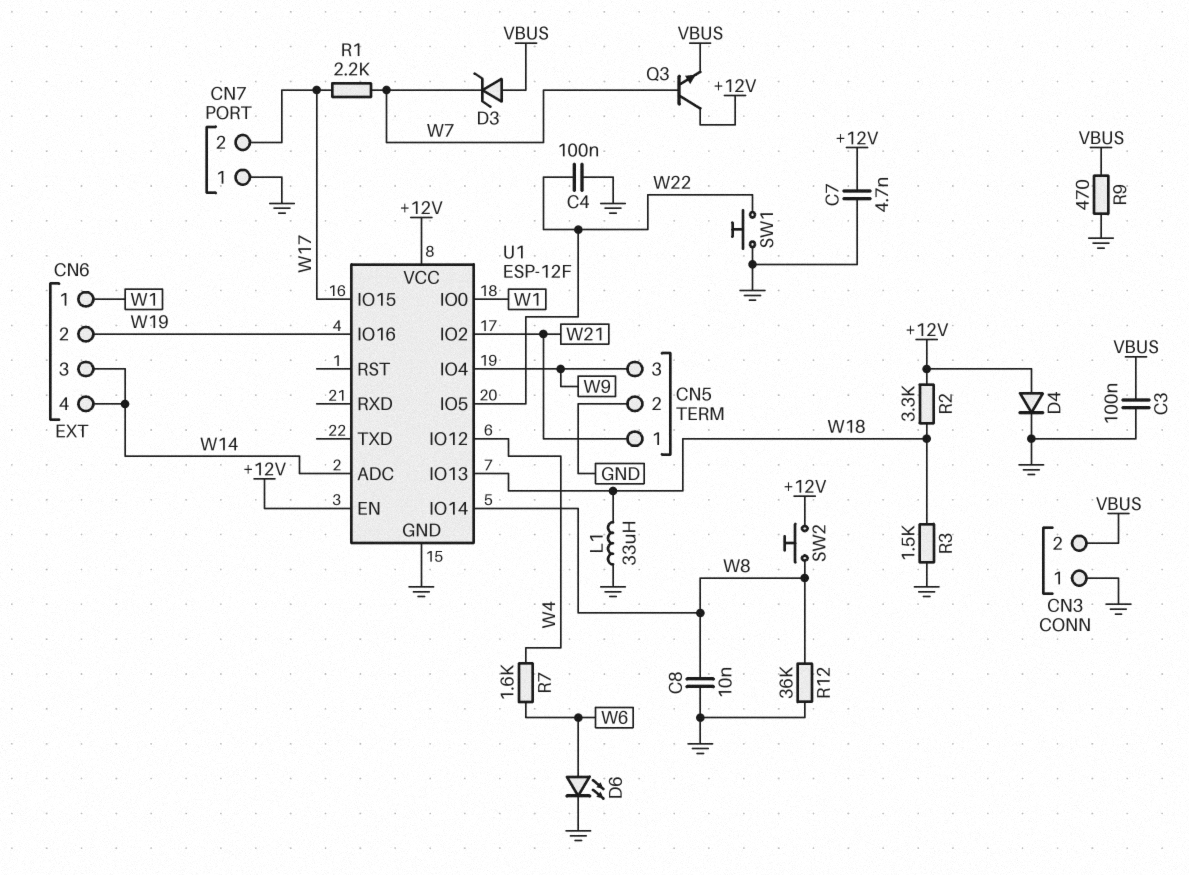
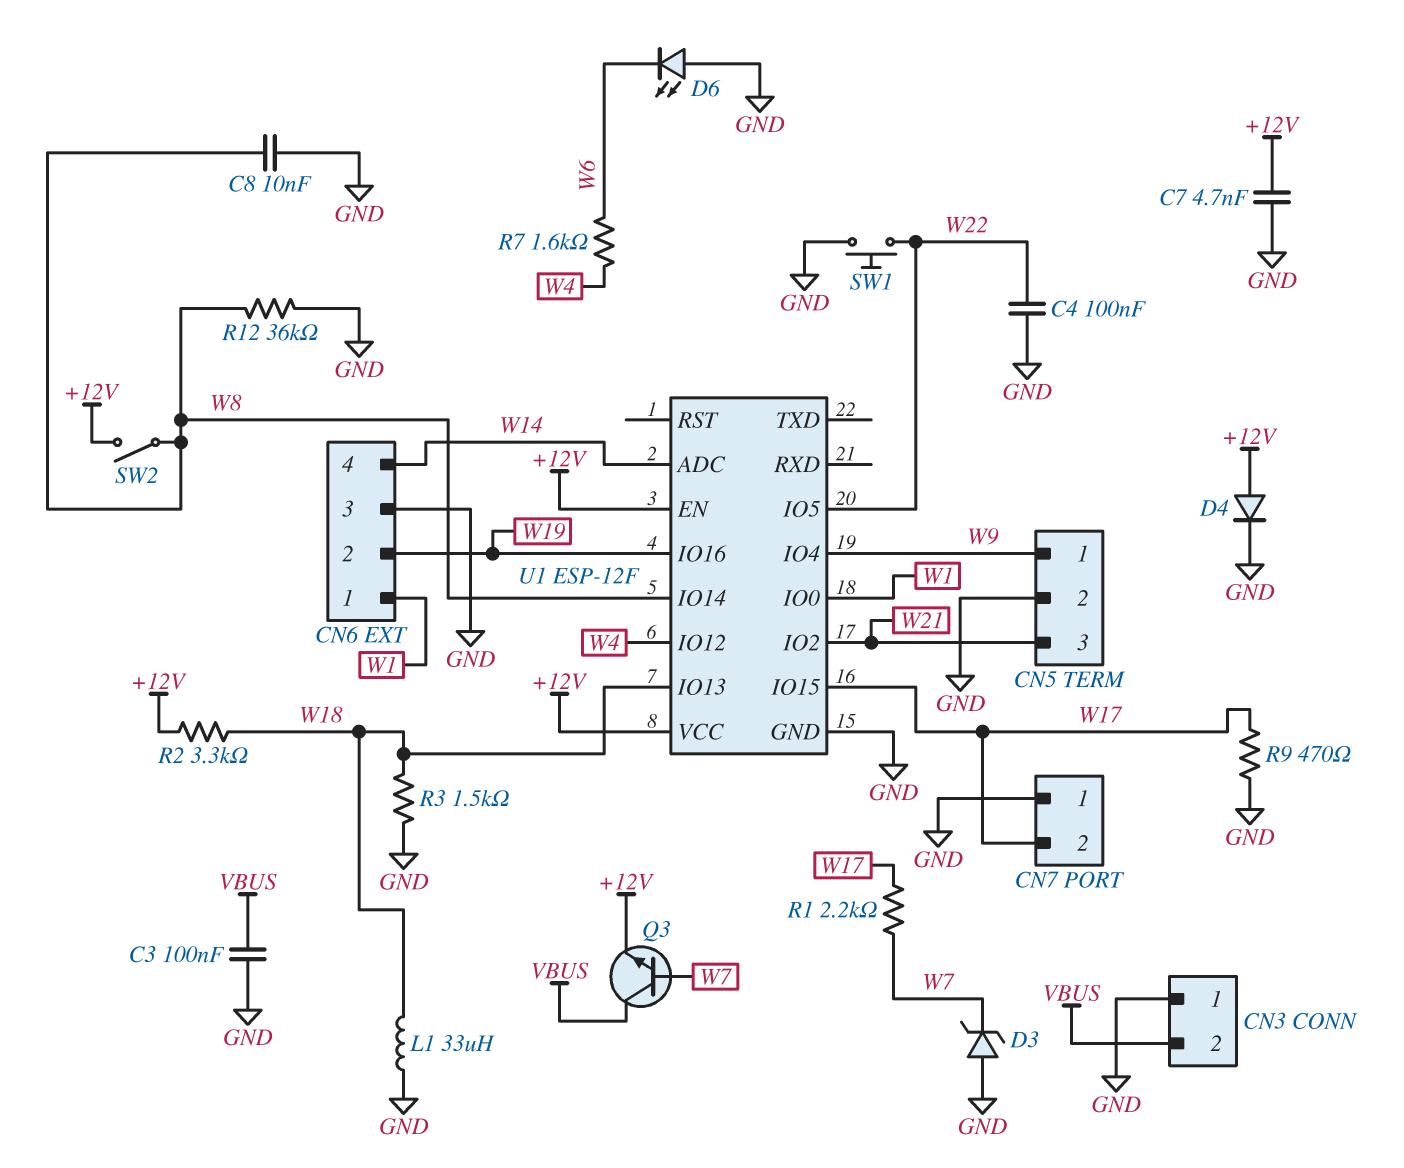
CN5 pin 1: W21 -> W9
CN5 pin 3: W9 -> W21
CN6 pin 3: W14 -> GND
D3: zener (A VBUS, K W7) -> zener (A GND, K W7)
D6: LED (A W6, K GND) -> LED (A GND, K W6)
Q3: NPN (B W7, C +12V, E VBUS) -> NPN (B W7, C VBUS, E +12V)
R9: 470 (GND, VBUS) -> 470 (GND, W17)
SW2: button (+12V, W8) -> switch (+12V, W8)

